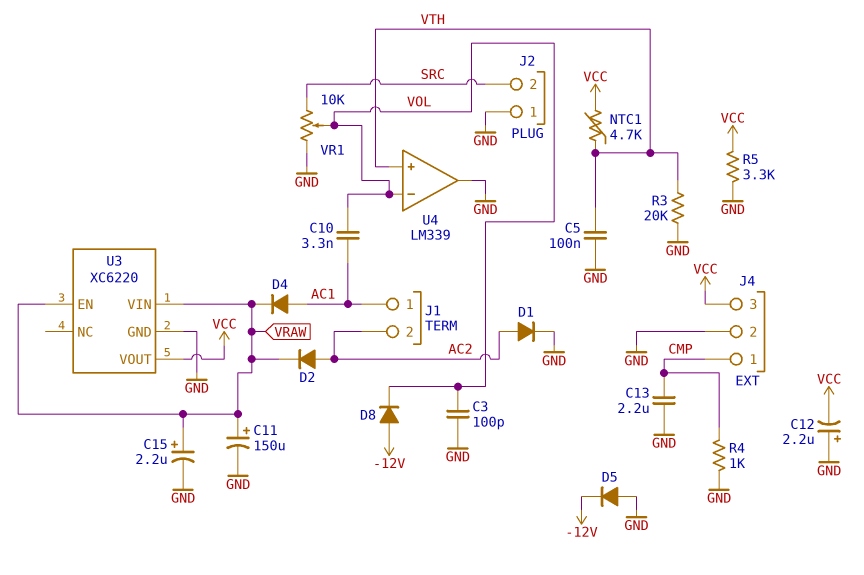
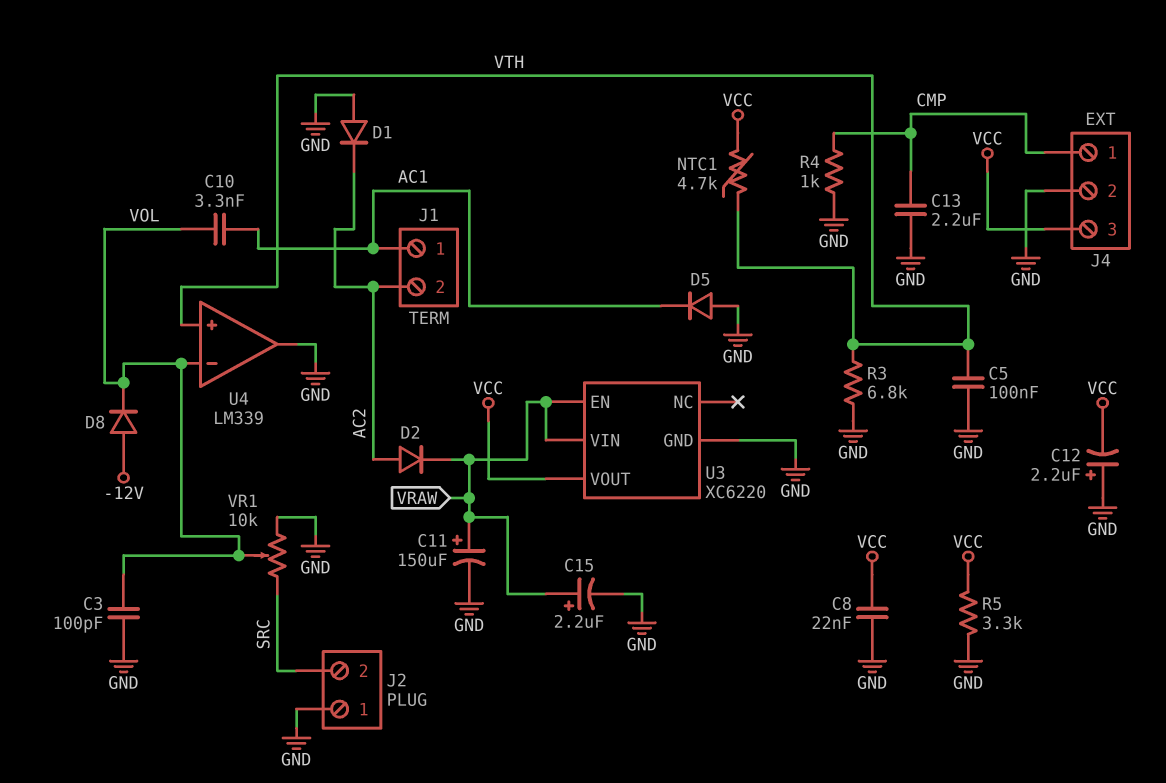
C8: none -> 22nF (GND, VCC)
D1: diode (A AC2, K GND) -> diode (A GND, K AC2)
D4: diode (A AC1, K VRAW) -> none
D5: diode (A GND, K -12V) -> diode (A GND, K AC1)
R3: 20k (GND, VTH) -> 6.8k (GND, VTH)

